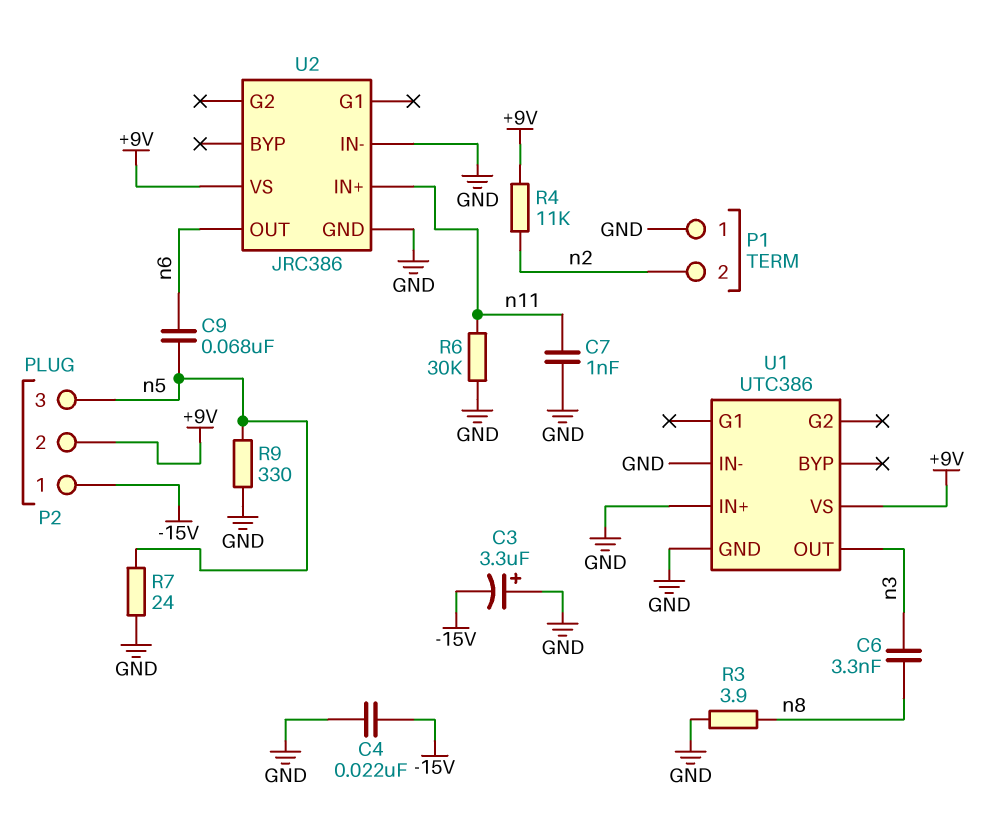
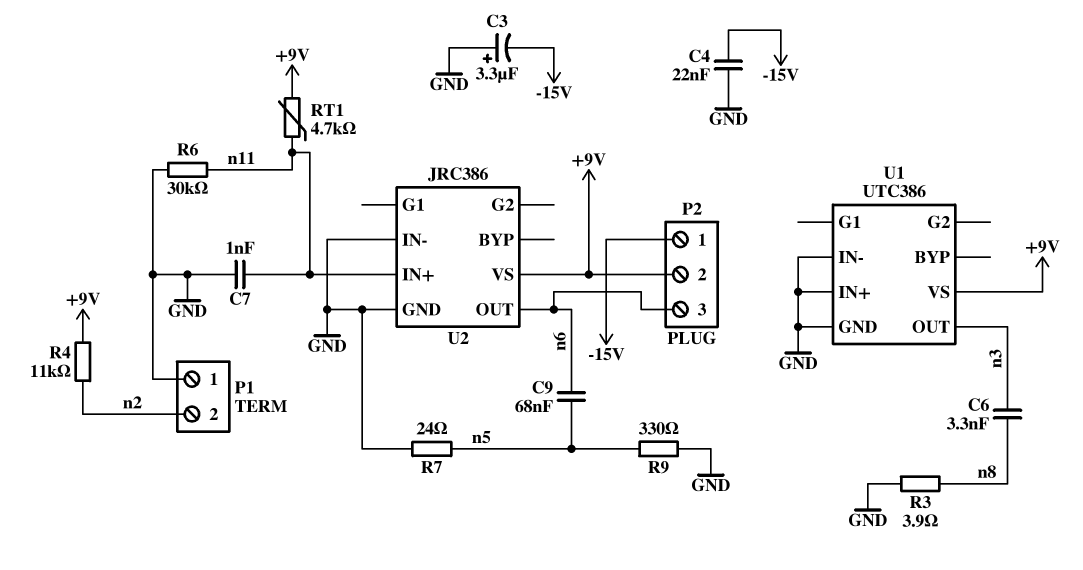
P2 pin 3: n5 -> n6
RT1: none -> 4.7k (+9V, n11)

